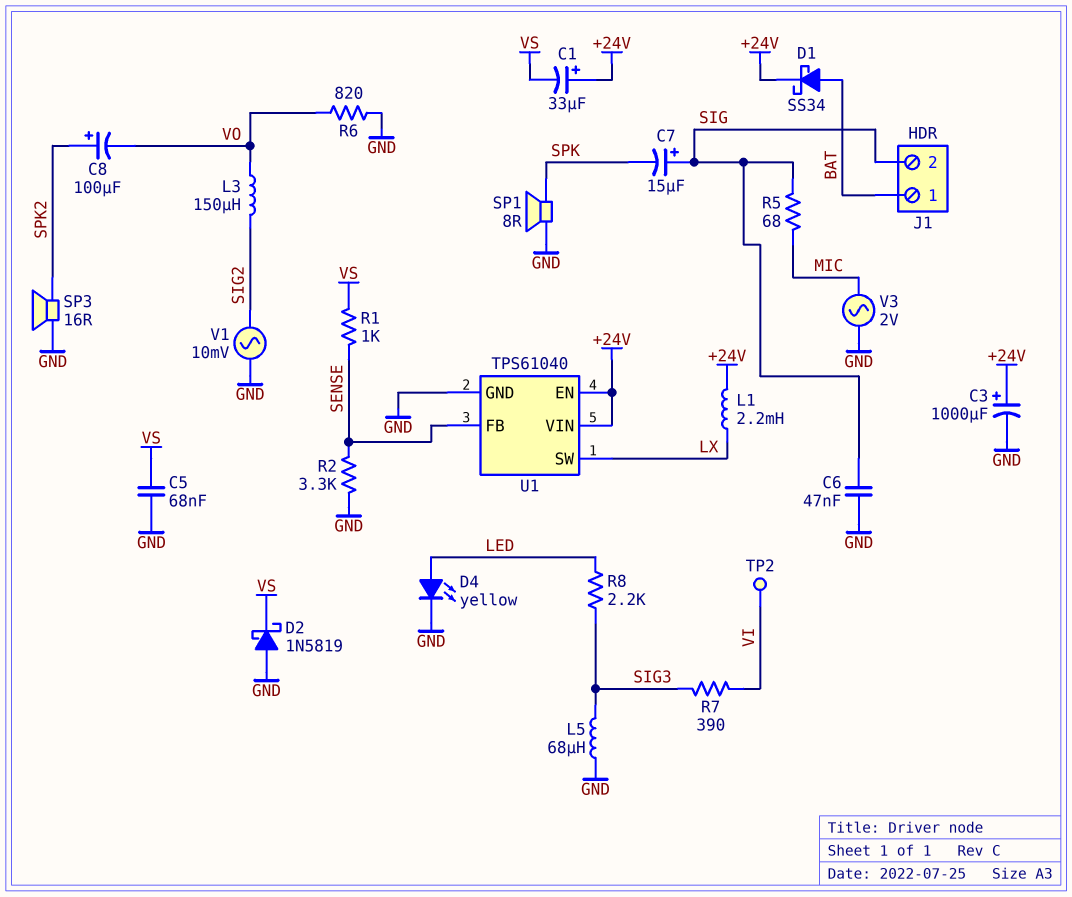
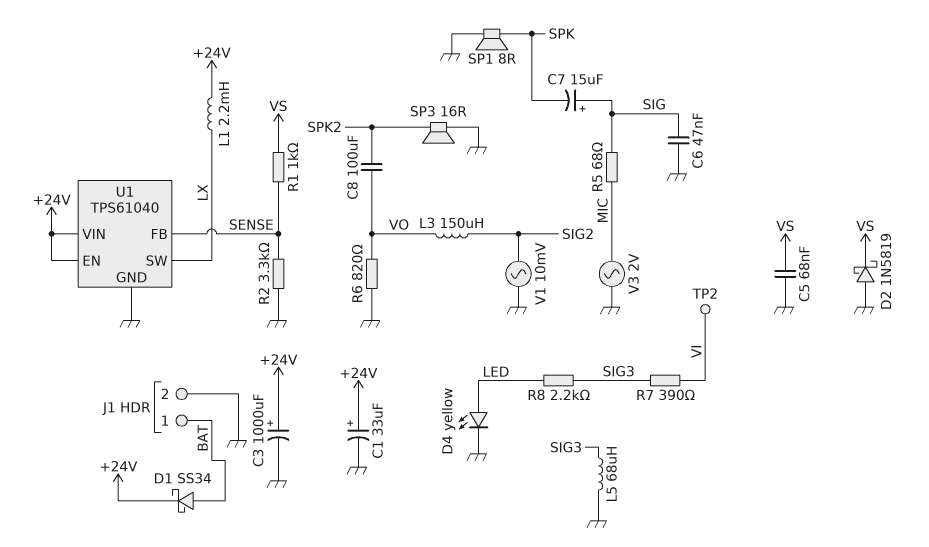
C1: 33uF (plus +24V, minus VS) -> 33uF (plus +24V, minus GND)
C8: 100uF (plus SPK2, minus VO) -> 100uF (SPK2, VO)
J1 pin 2: SIG -> GND

